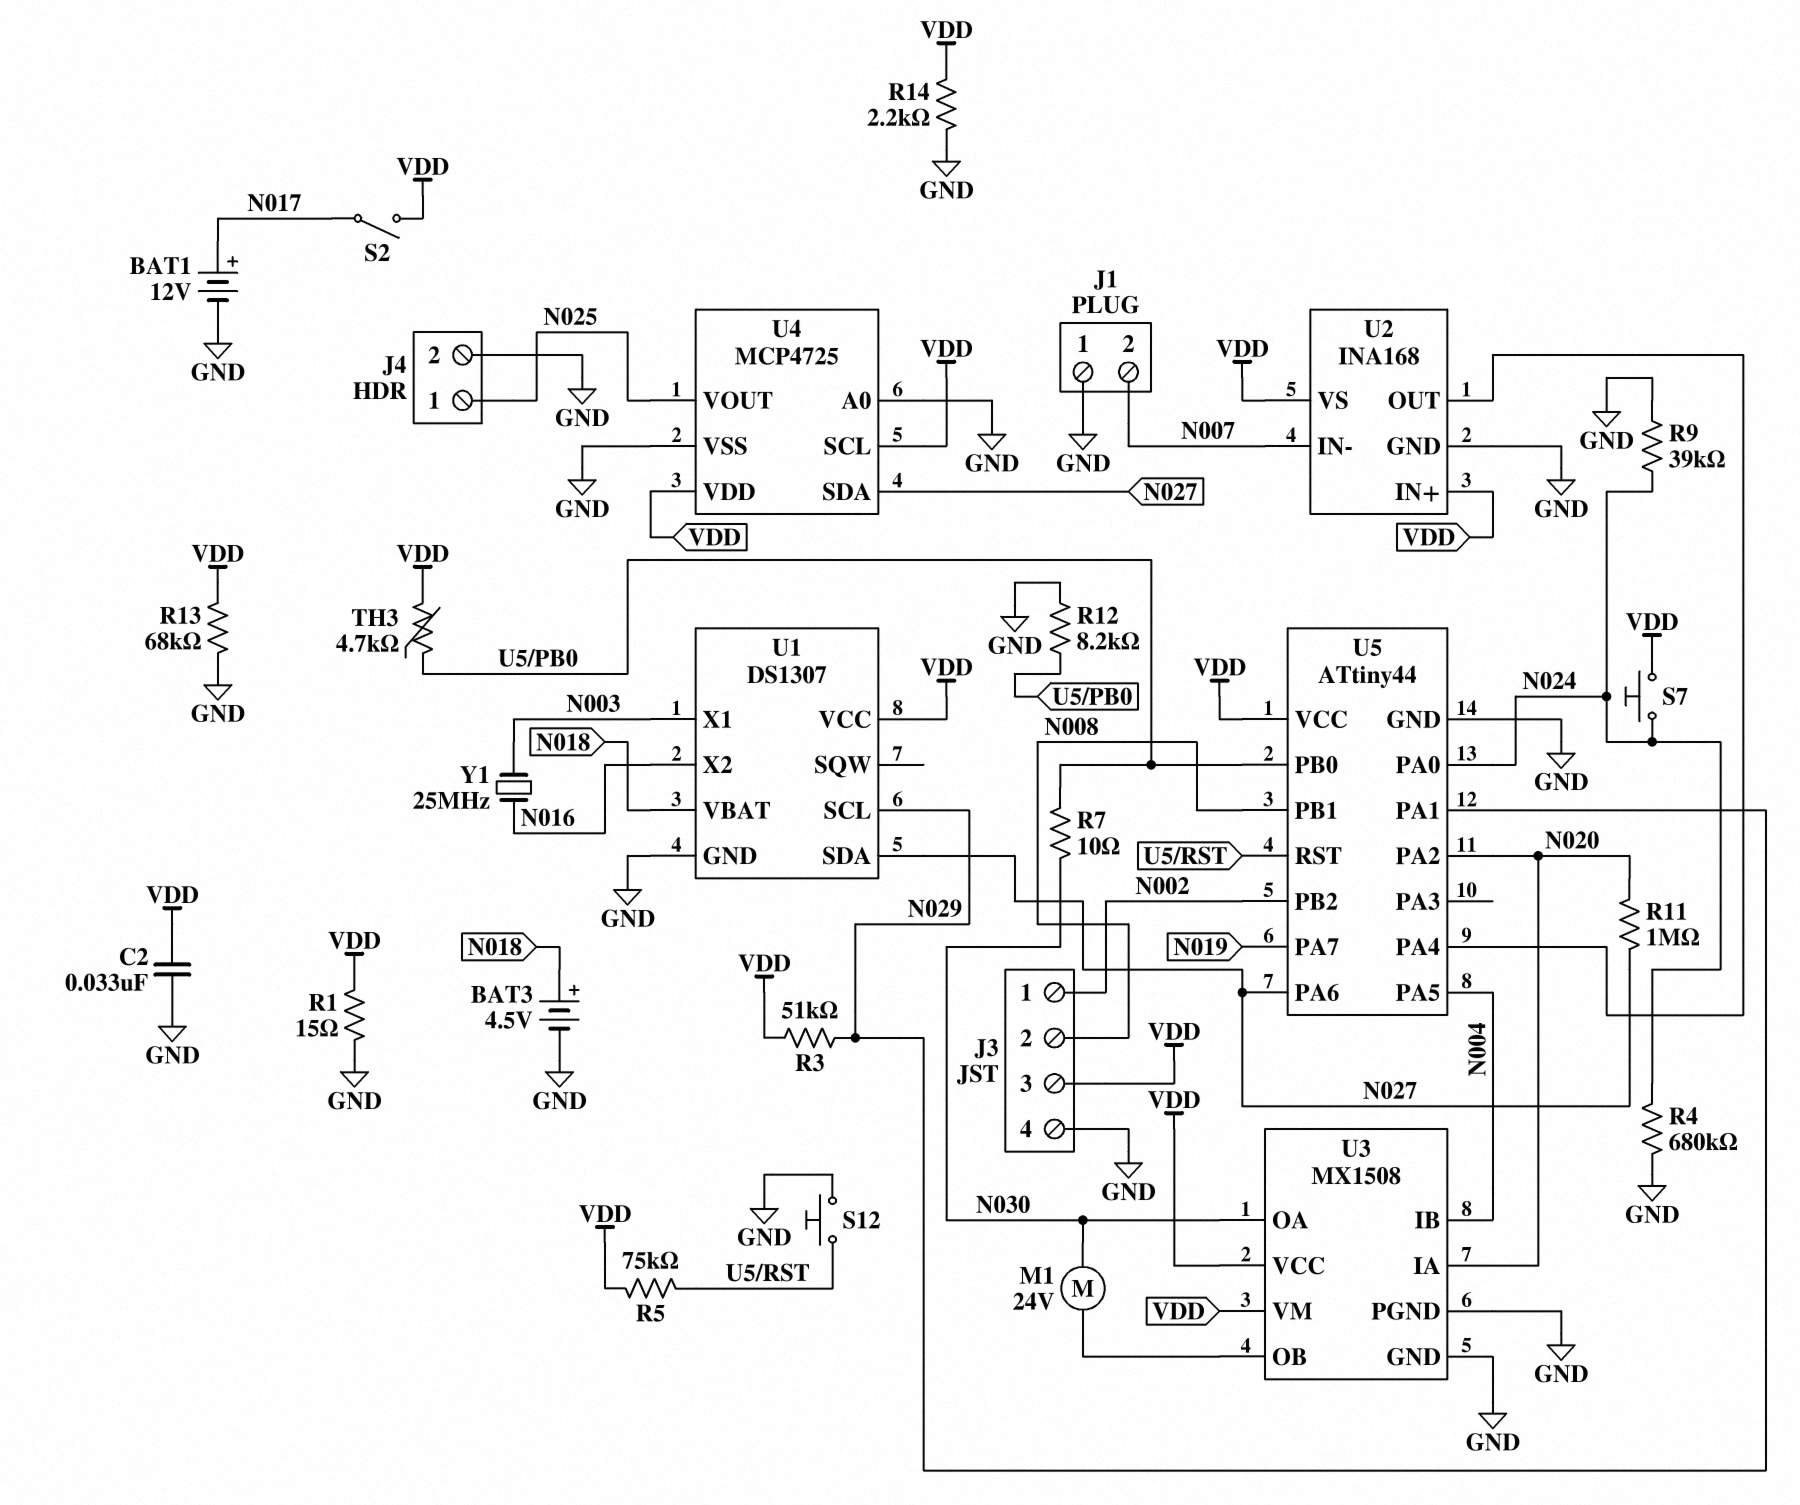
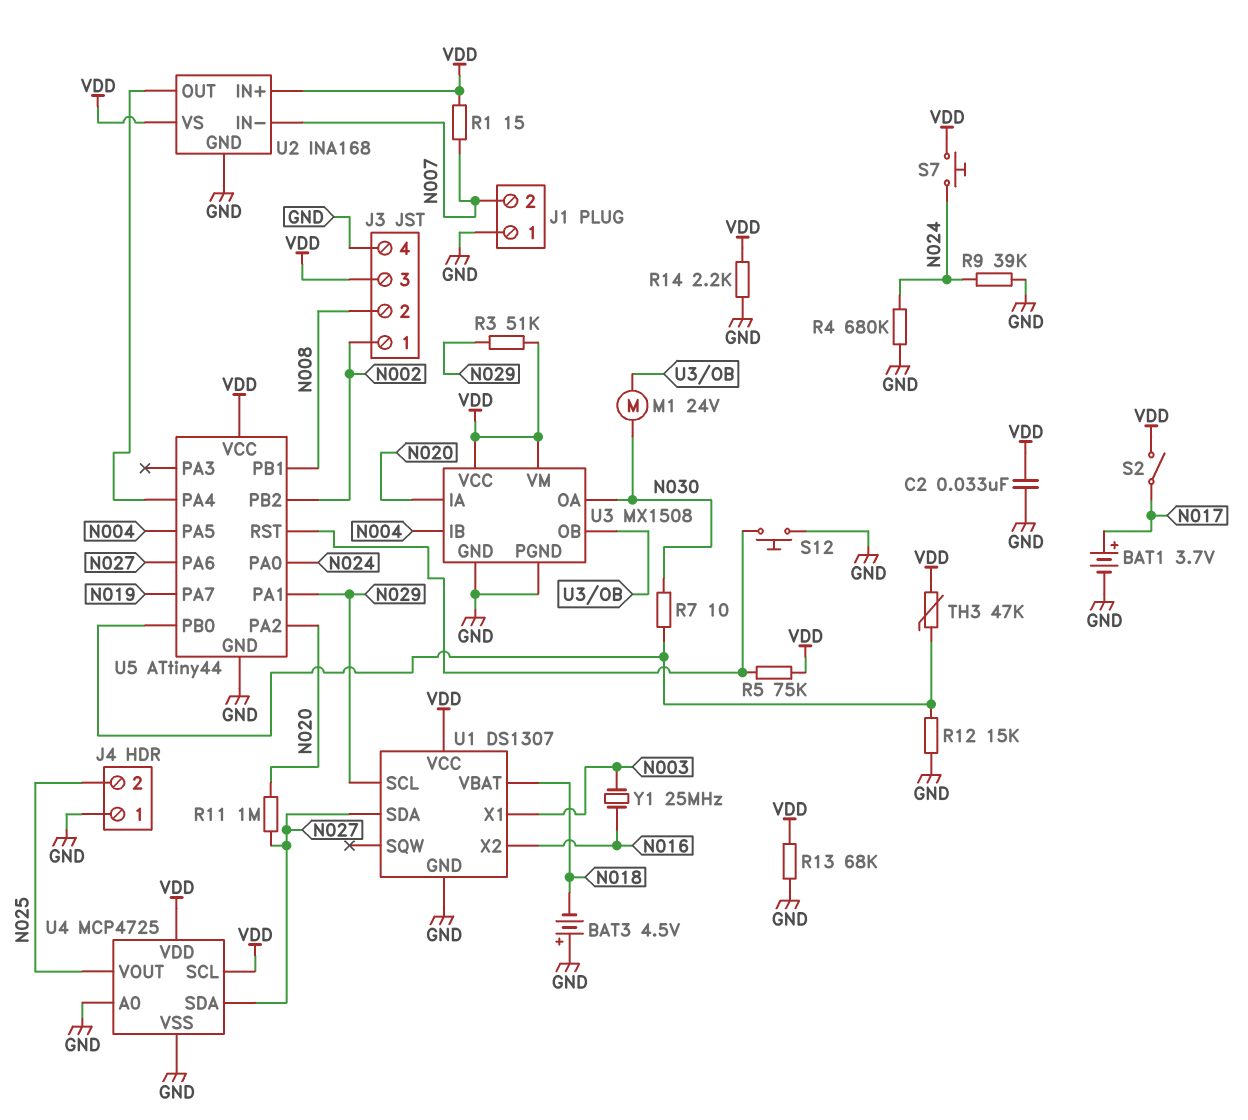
BAT1: 12V (plus N017, minus GND) -> 3.7V (plus N017, minus GND)
BAT3: 4.5V (plus N018, minus GND) -> 4.5V (plus GND, minus N018)
J4 pin 1: N025 -> GND
J4 pin 2: GND -> N025
R1: 15 (GND, VDD) -> 15 (N007, VDD)
R12: 8.2k (GND, U5/PB0) -> 15k (GND, U5/PB0)
TH3: 4.7k (U5/PB0, VDD) -> 47k (U5/PB0, VDD)

